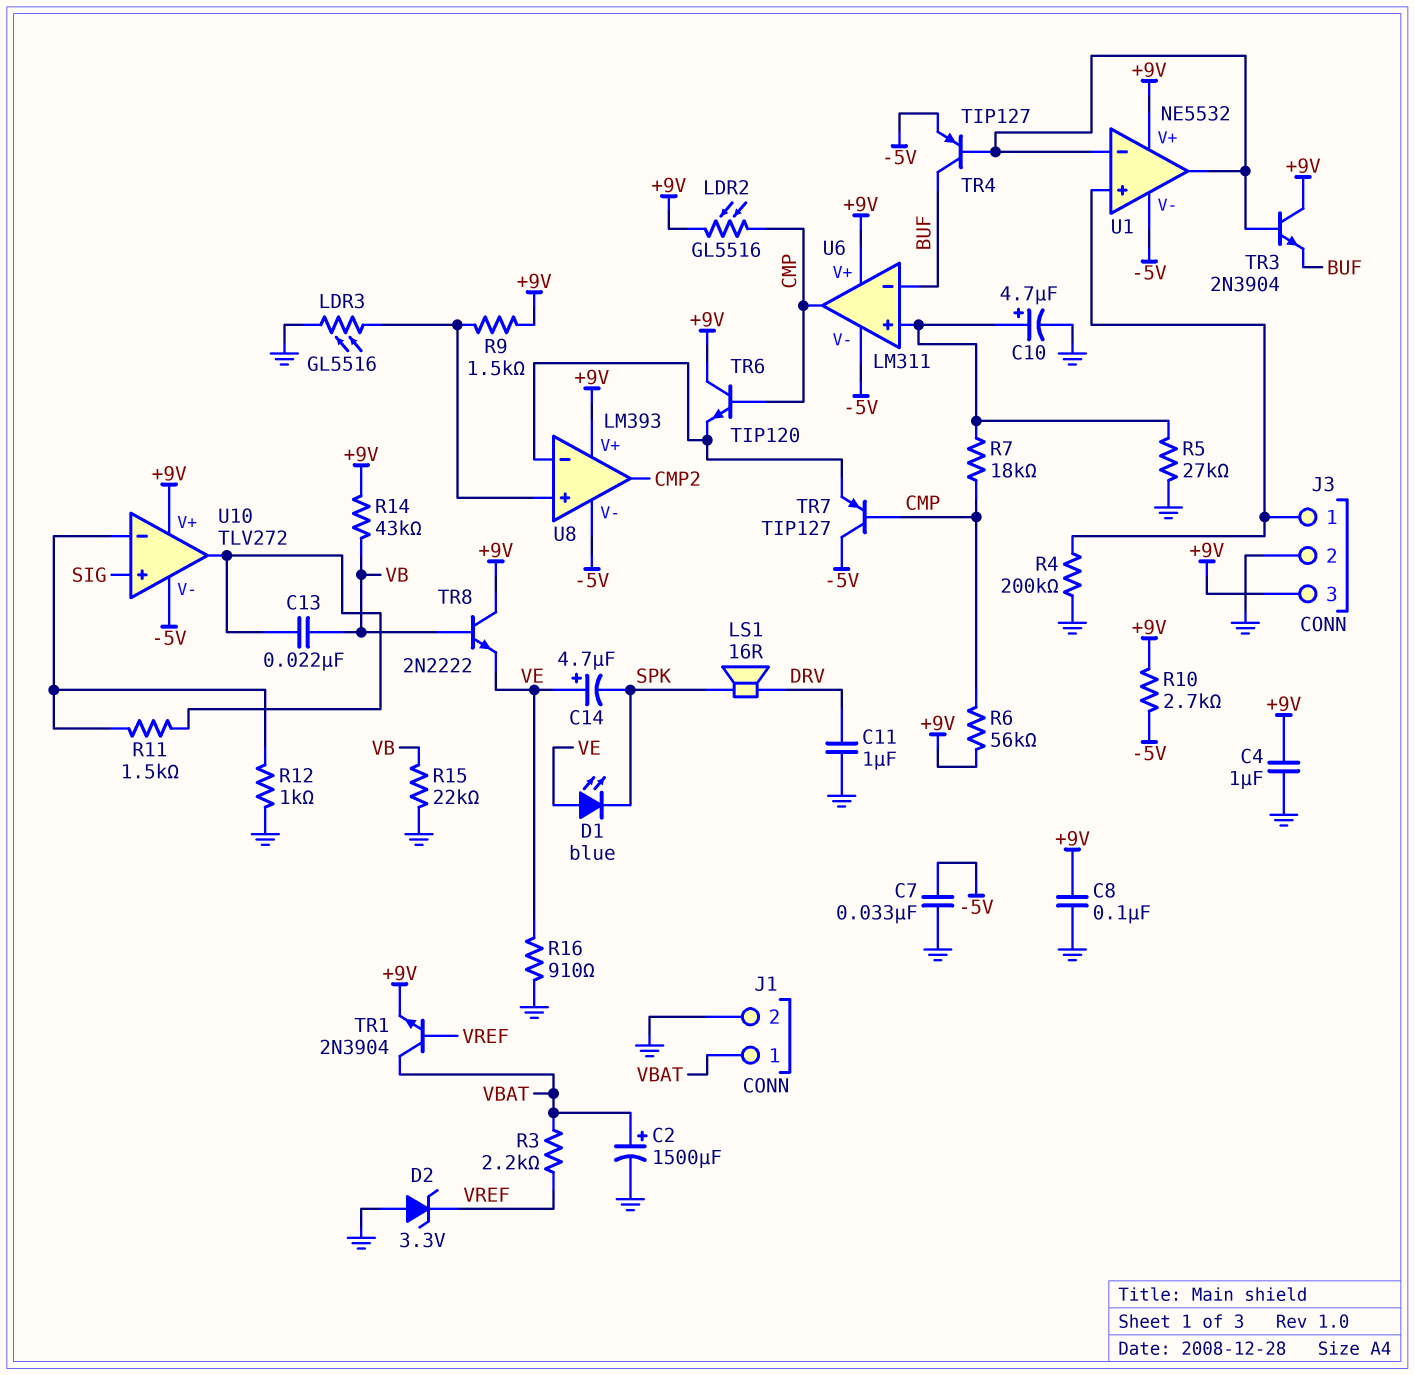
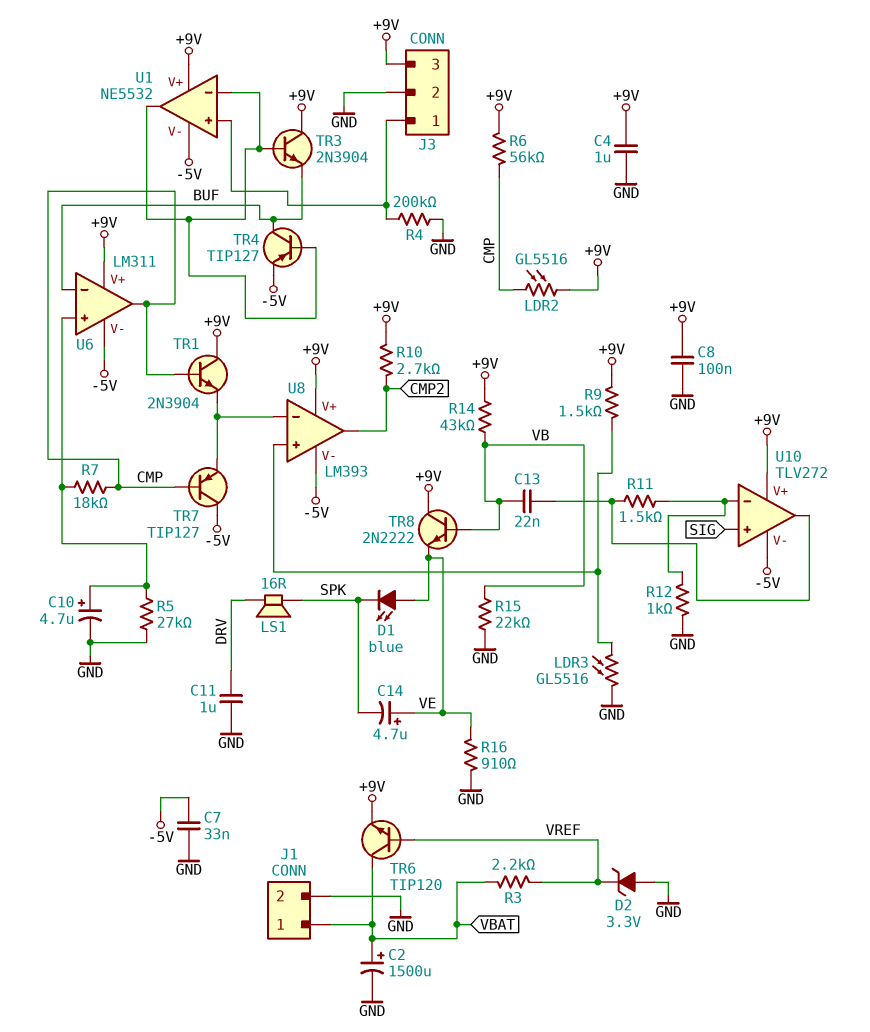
R10: 2.7k (+9V, -5V) -> 2.7k (+9V, CMP2)
TR1: NPN 2N3904 (B VREF, C VBAT, E +9V) -> NPN 2N3904 (B CMP, C +9V, E U8/in-)
TR6: NPN TIP120 (B CMP, C +9V, E U8/in-) -> NPN TIP120 (B VREF, C VBAT, E +9V)

